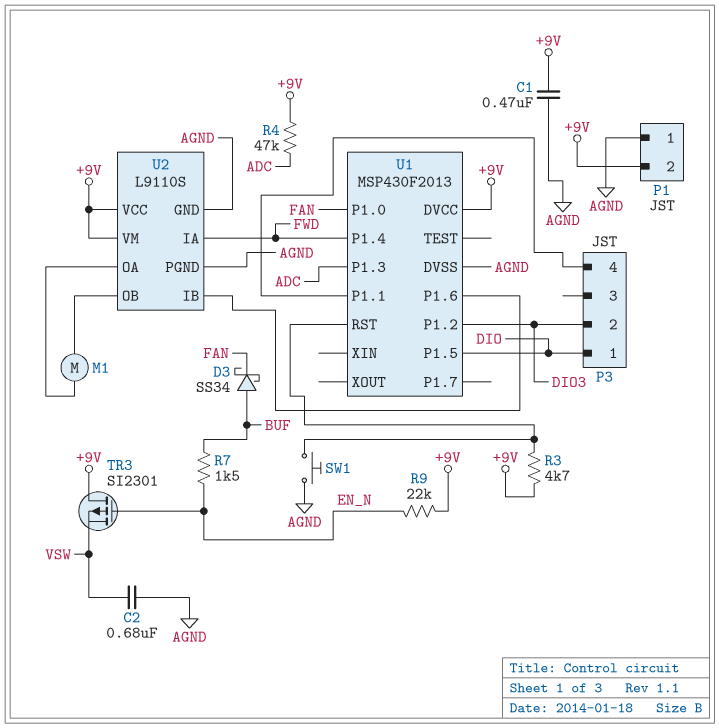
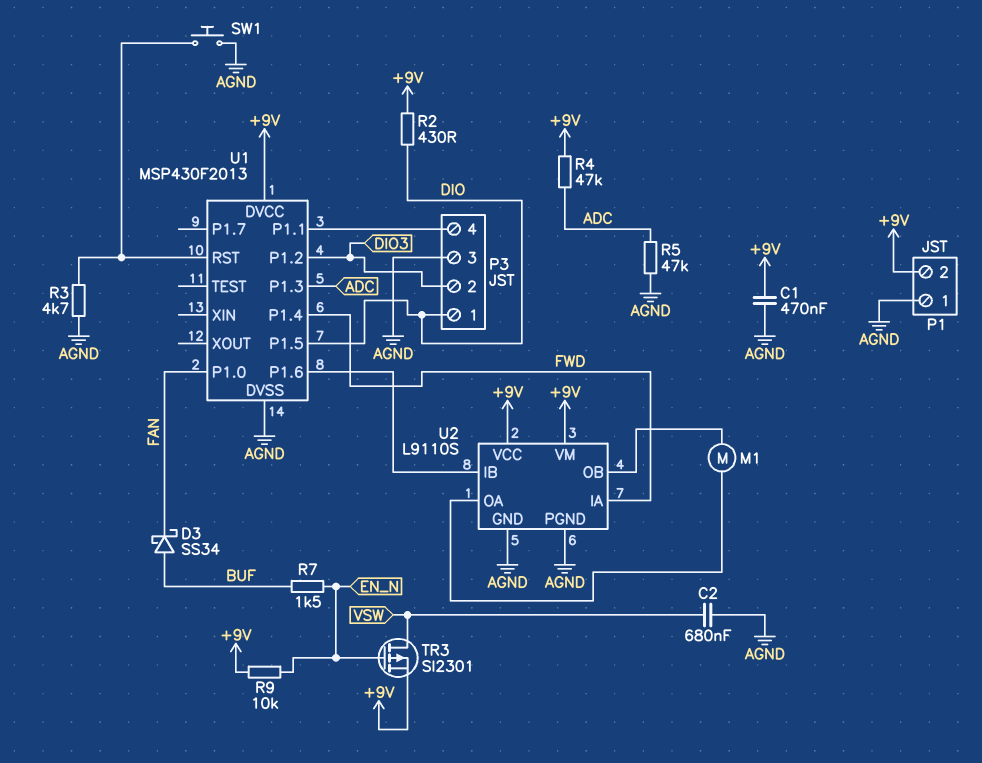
P3 pin 3: none -> AGND
R2: none -> 430 (+9V, DIO)
R3: 4.7k (+9V, U1/RST) -> 4.7k (AGND, U1/RST)
R5: none -> 47k (ADC, AGND)
R9: 22k (+9V, EN_N) -> 10k (+9V, EN_N)
TR3: PMOS SI2301 (G EN_N, D +9V, S VSW) -> PMOS SI2301 (G EN_N, D VSW, S +9V)

